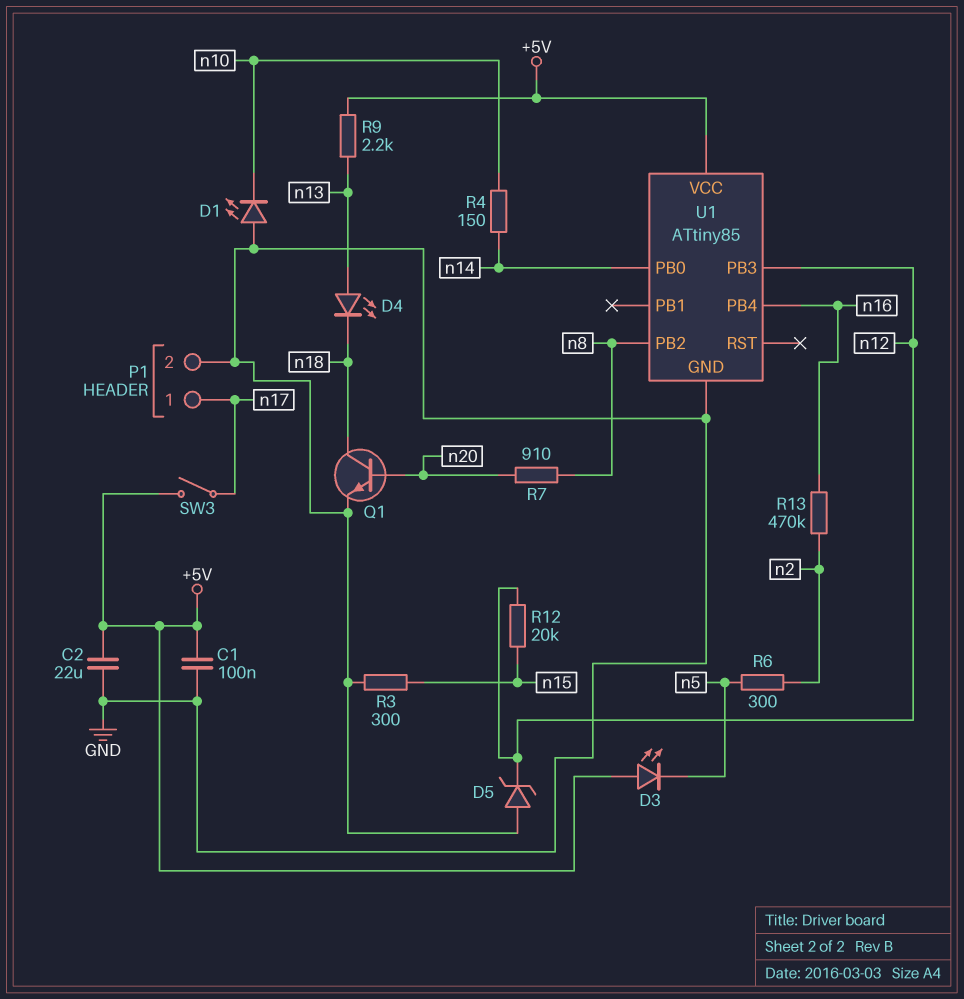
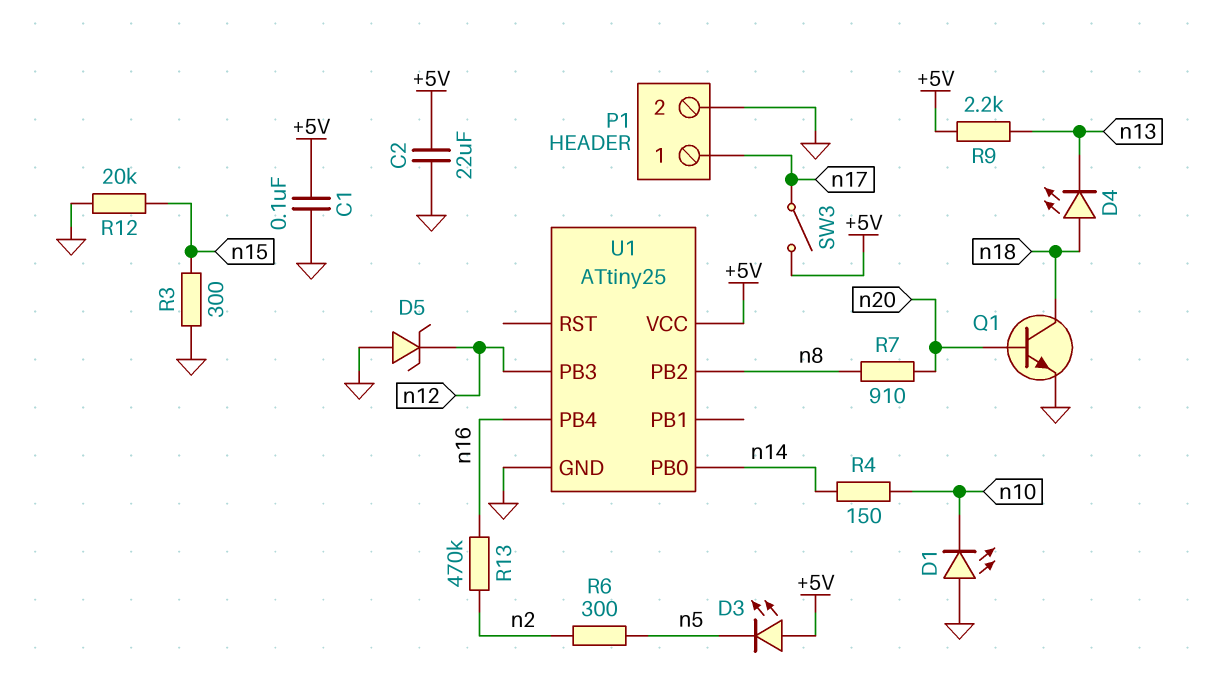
D4: LED (A n13, K n18) -> LED (A n18, K n13)
R12: 20k (n12, n15) -> 20k (GND, n15)
U1: ATtiny85 -> ATtiny25

